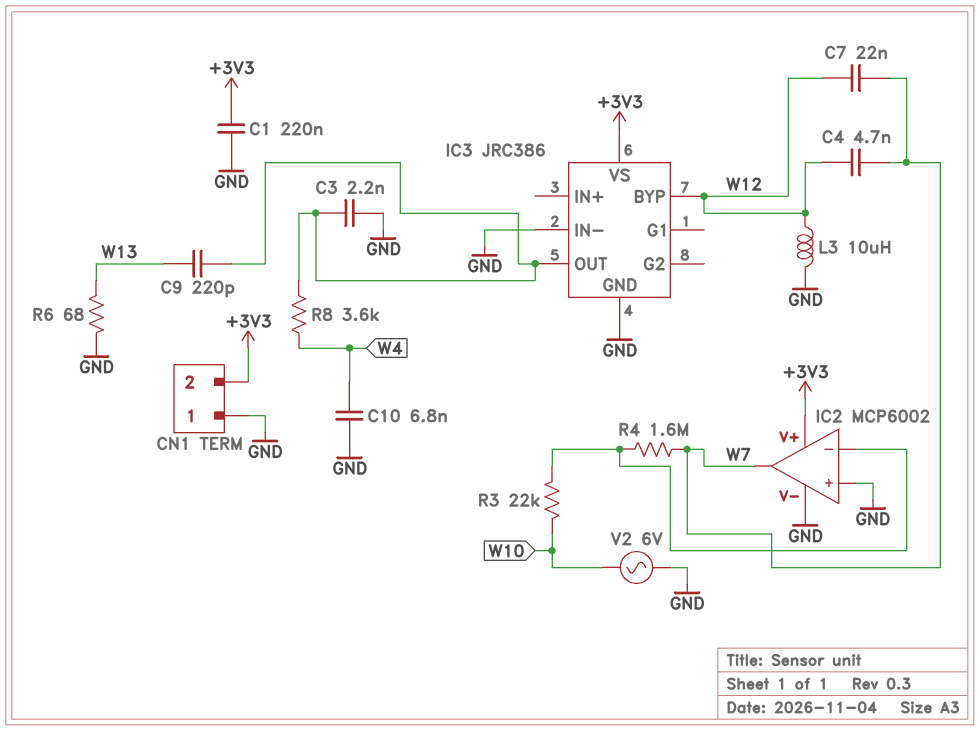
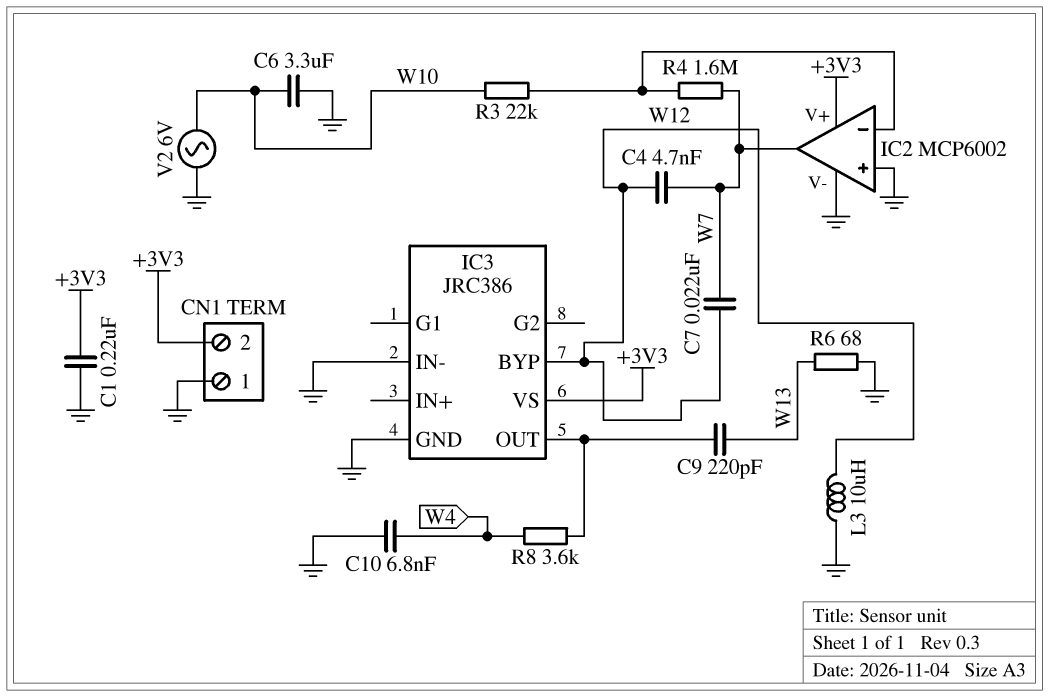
C3: 2.2nF (GND, IC3/OUT) -> none
C6: none -> 3.3uF (GND, W10)

